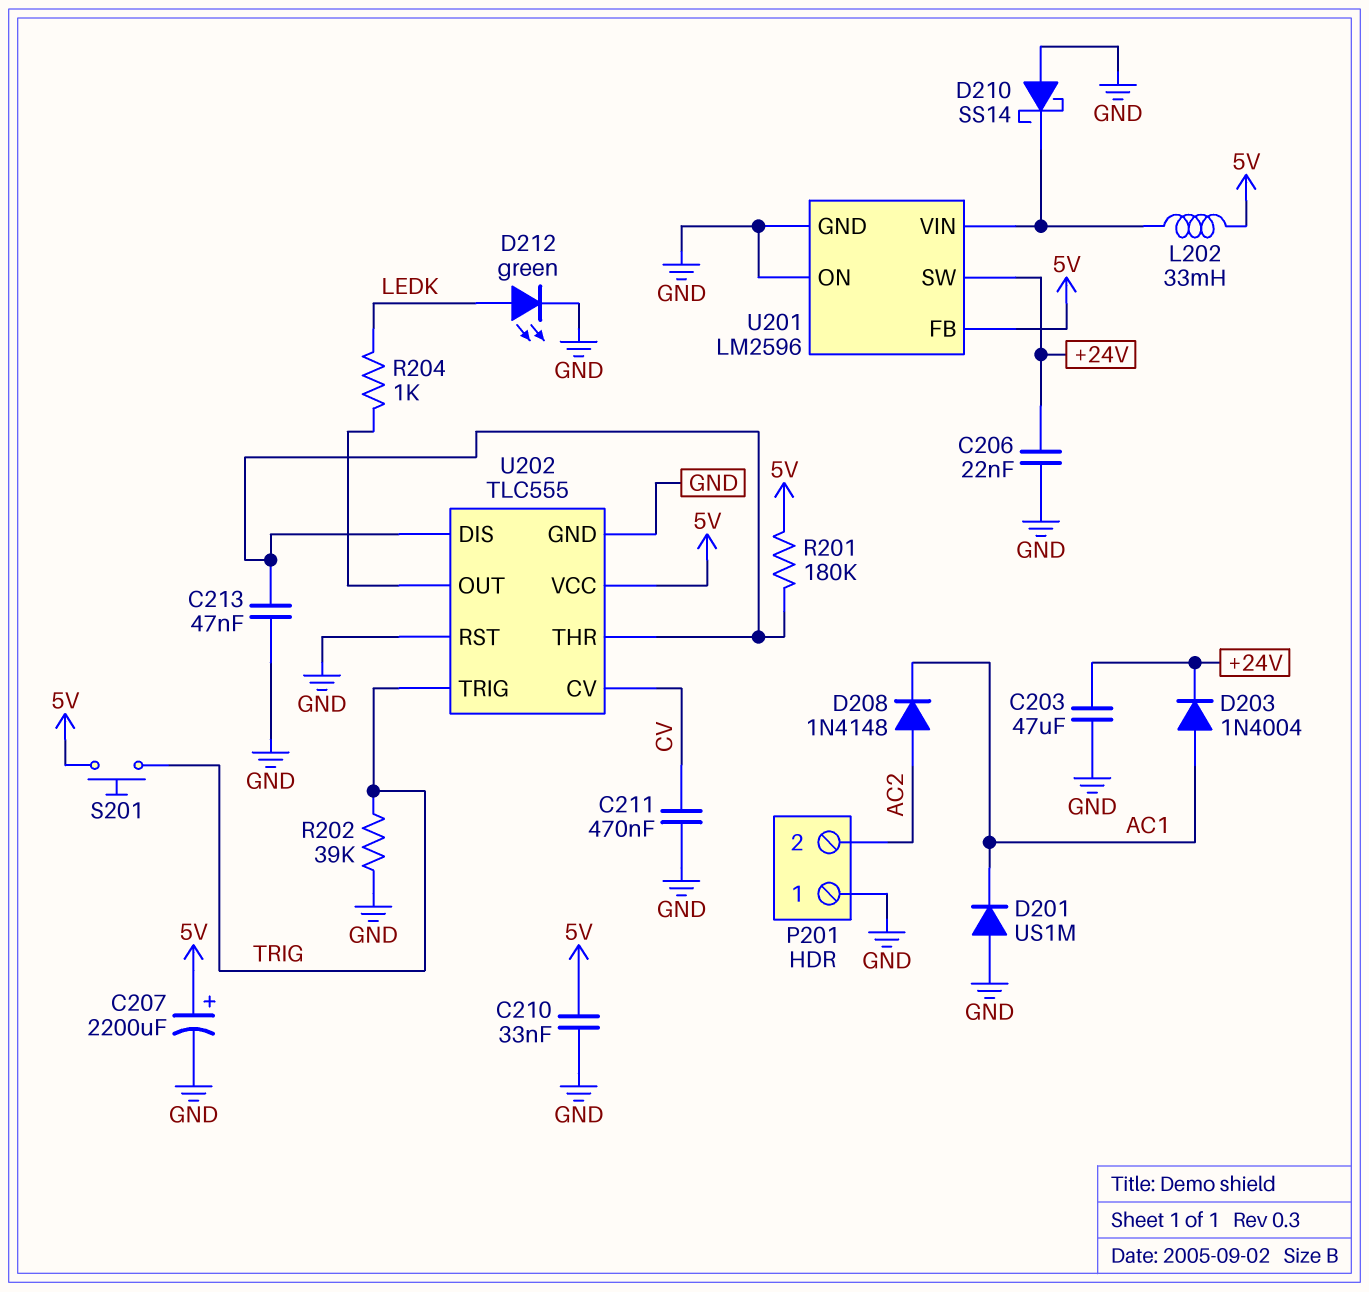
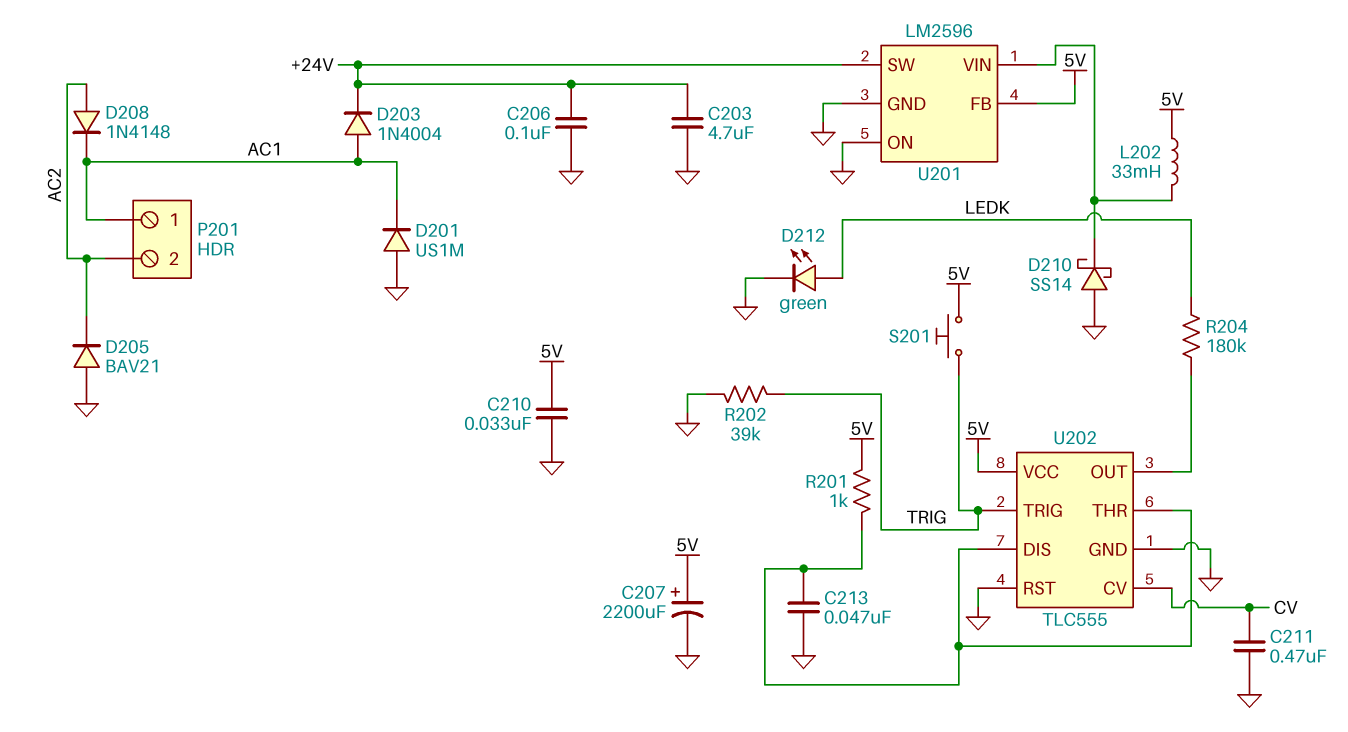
C203: 47uF (+24V, GND) -> 4.7uF (+24V, GND)
C206: 22nF (+24V, GND) -> 100nF (+24V, GND)
D205: none -> diode BAV21 (A GND, K AC2)
P201 pin 1: GND -> AC1
R201: 180k (5V, U202/DIS) -> 1k (5V, U202/DIS)
R204: 1k (LEDK, U202/OUT) -> 180k (LEDK, U202/OUT)

